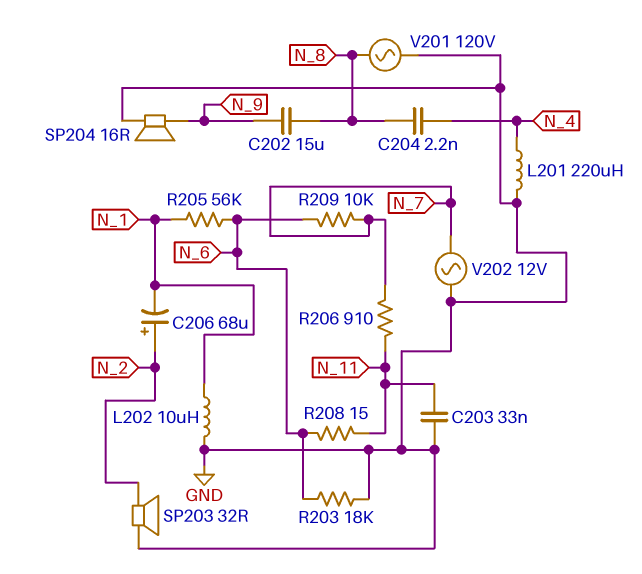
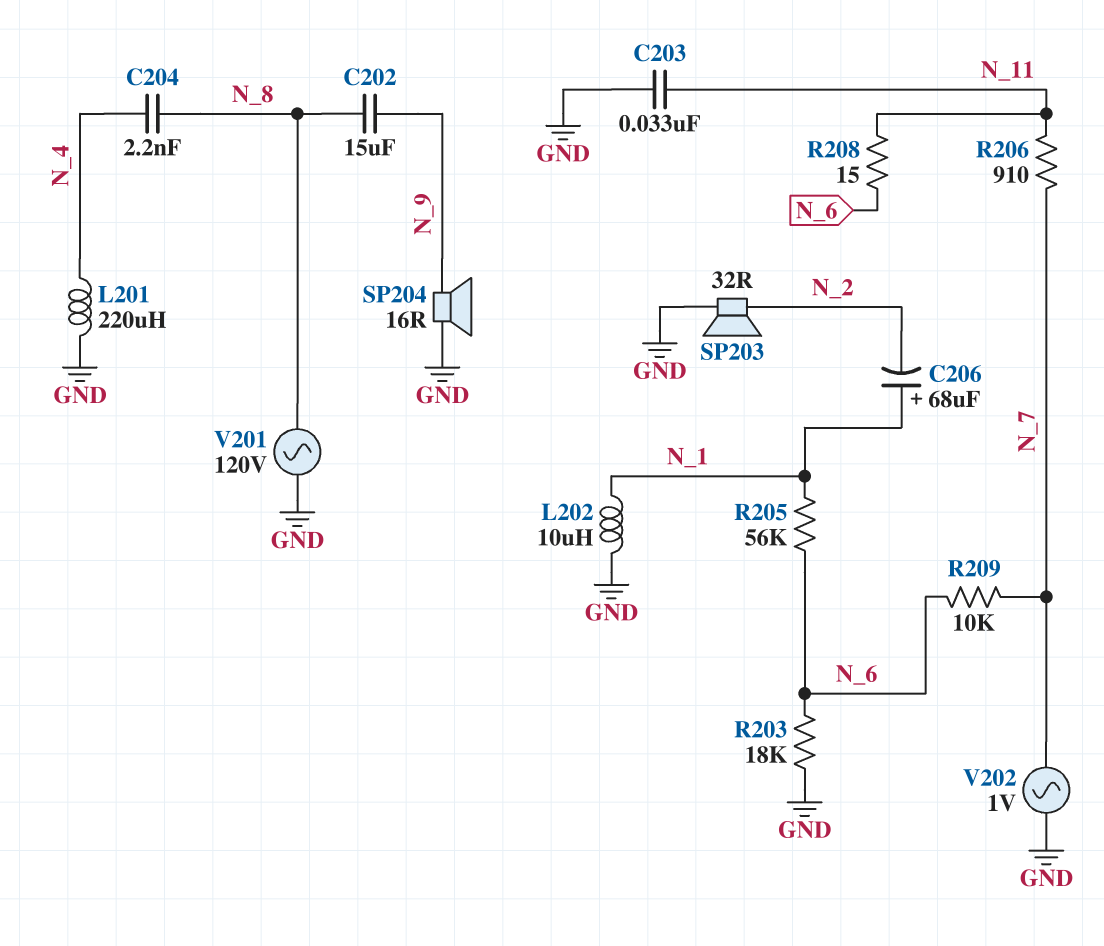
C206: 68uF (plus N_2, minus N_1) -> 68uF (plus N_1, minus N_2)
V202: AC 12V (GND, N_7) -> AC 1V (GND, N_7)

